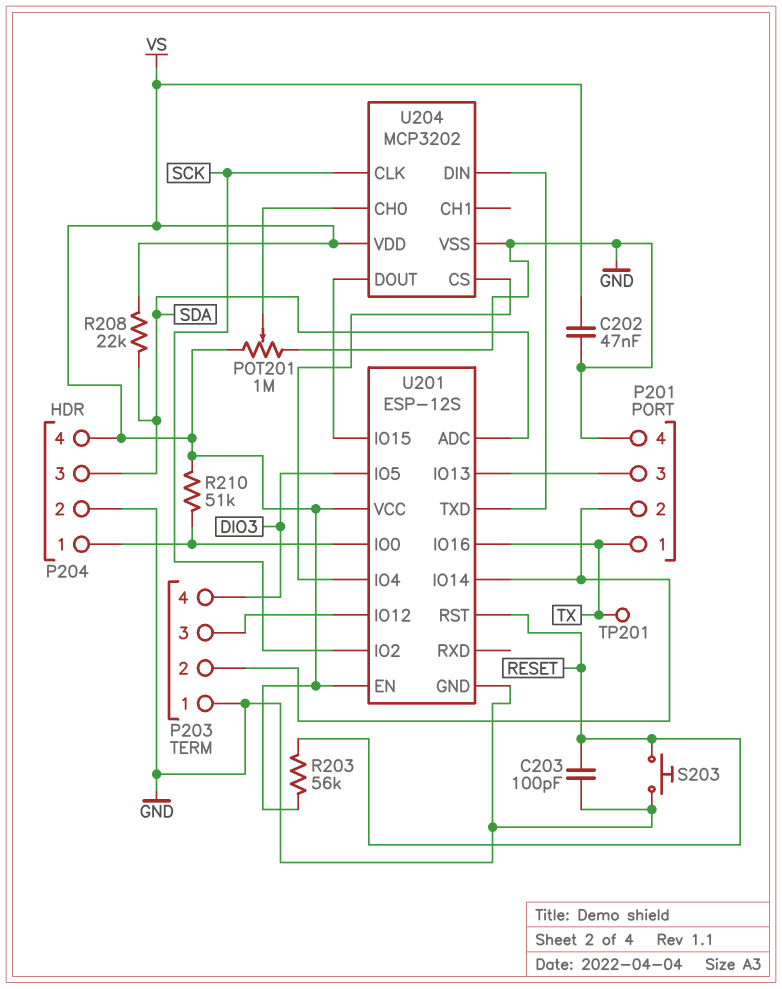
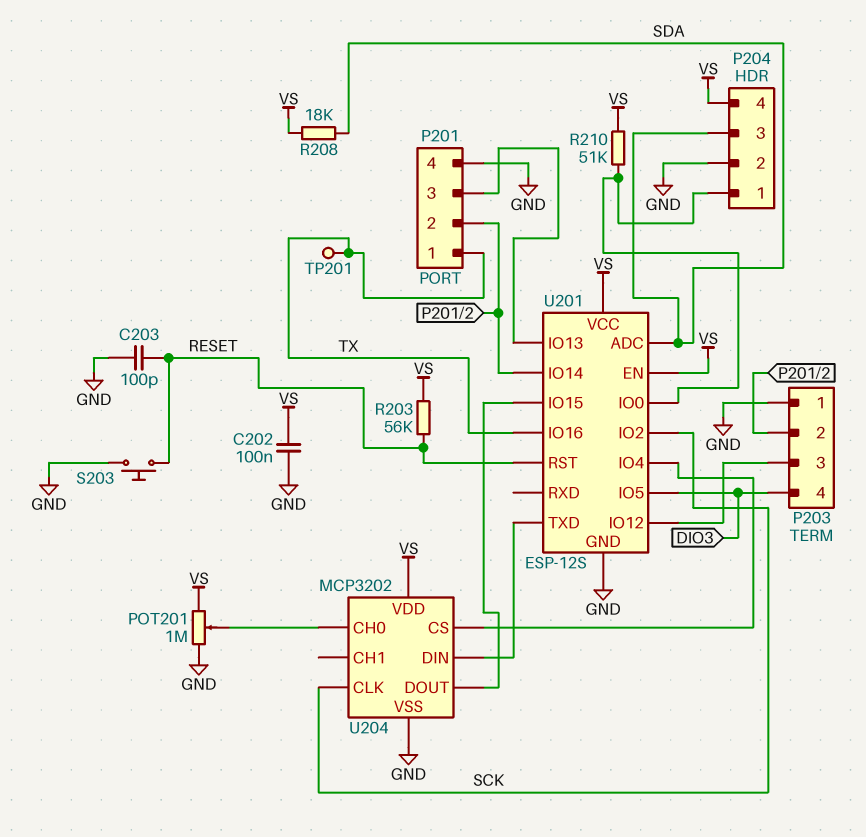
C202: 47nF (GND, VS) -> 100nF (GND, VS)
R208: 22k (SDA, VS) -> 18k (SDA, VS)

